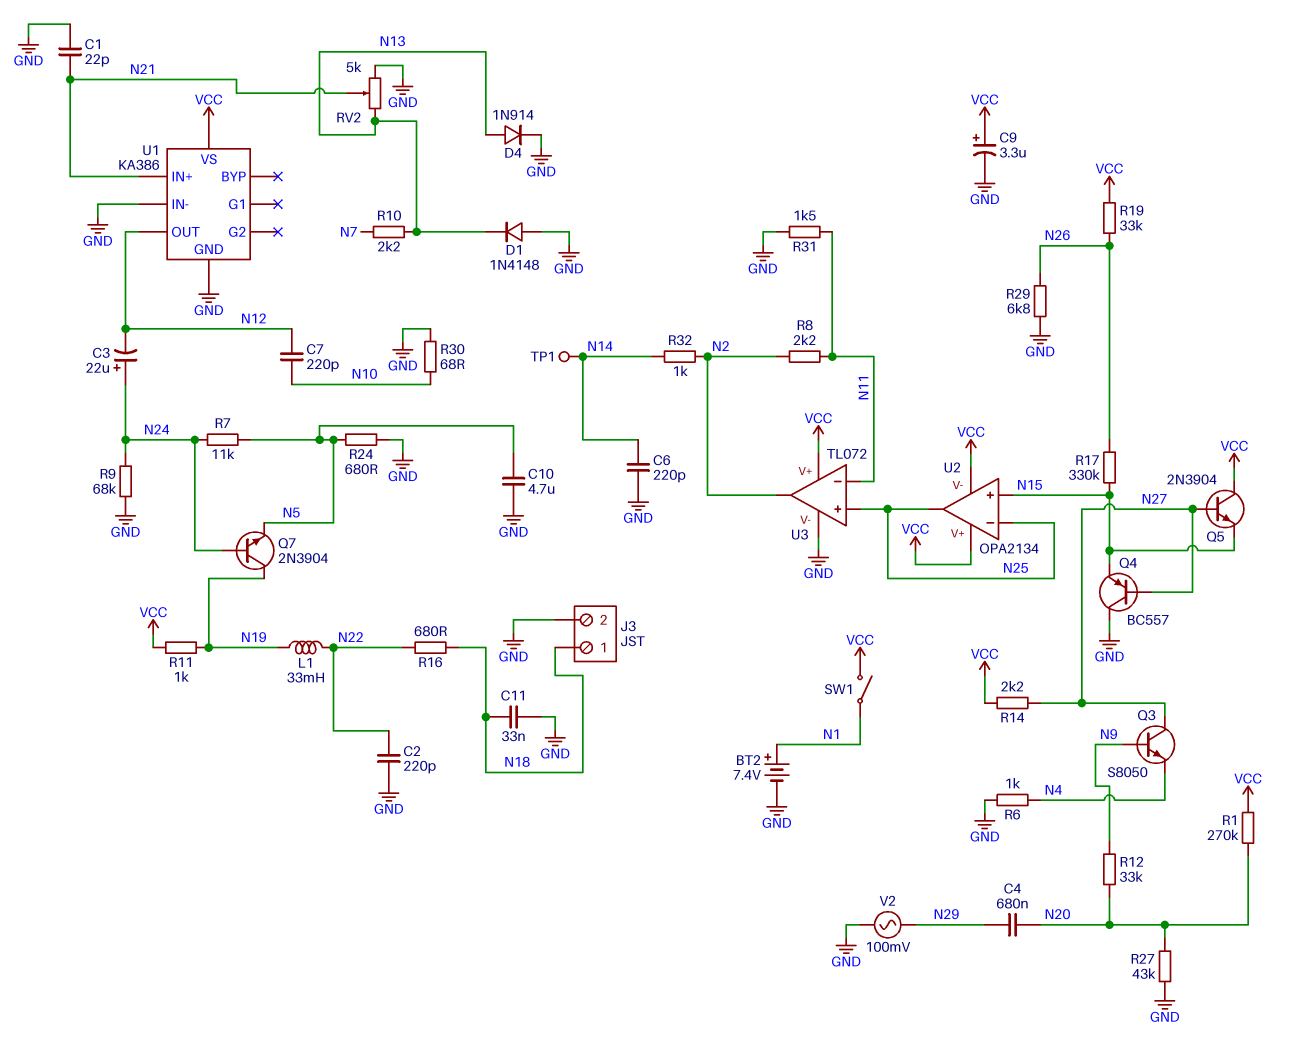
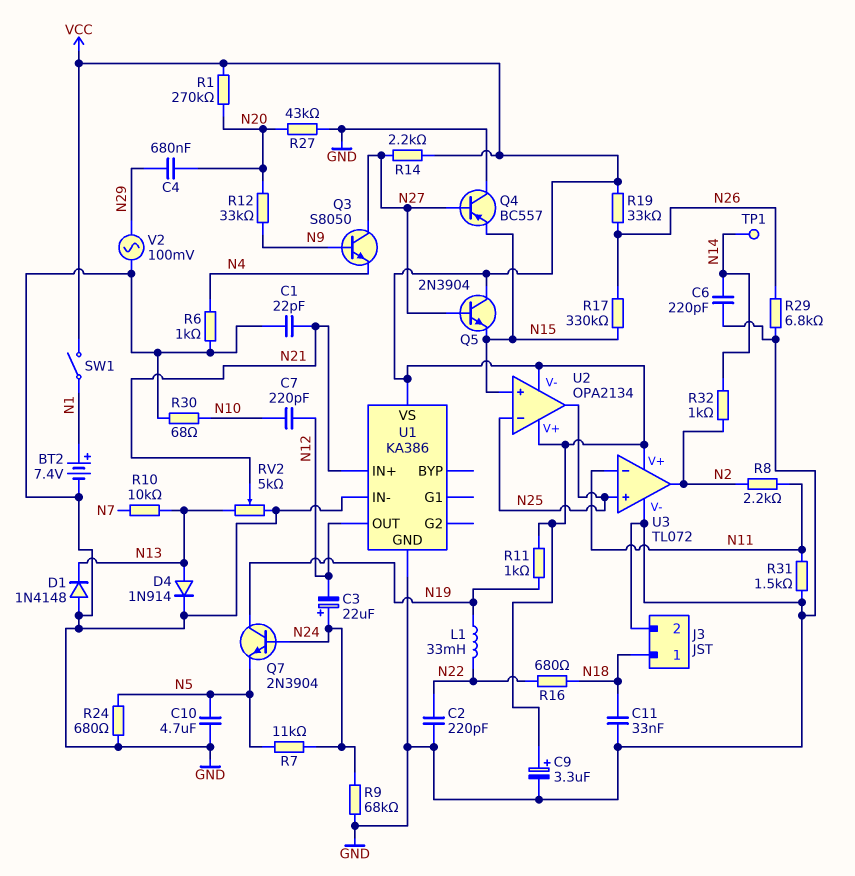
R10: 2.2k (N7, N13) -> 10k (N7, N13)

